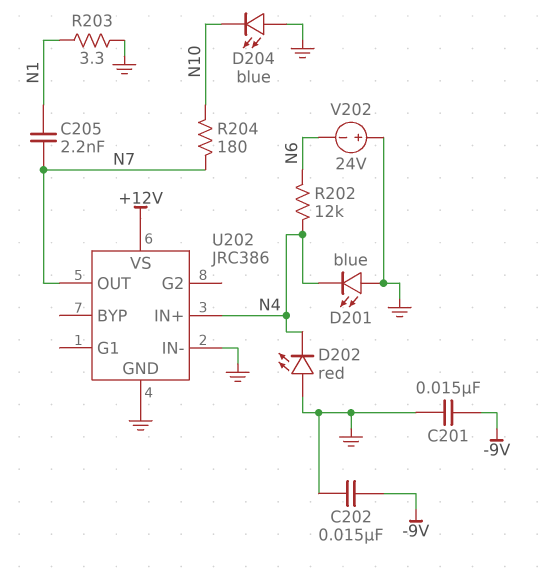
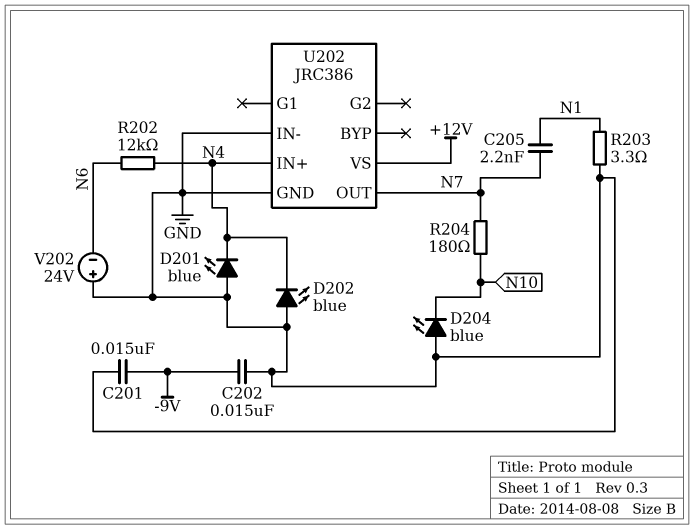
D202: LED red (A GND, K N4) -> LED blue (A GND, K N4)

